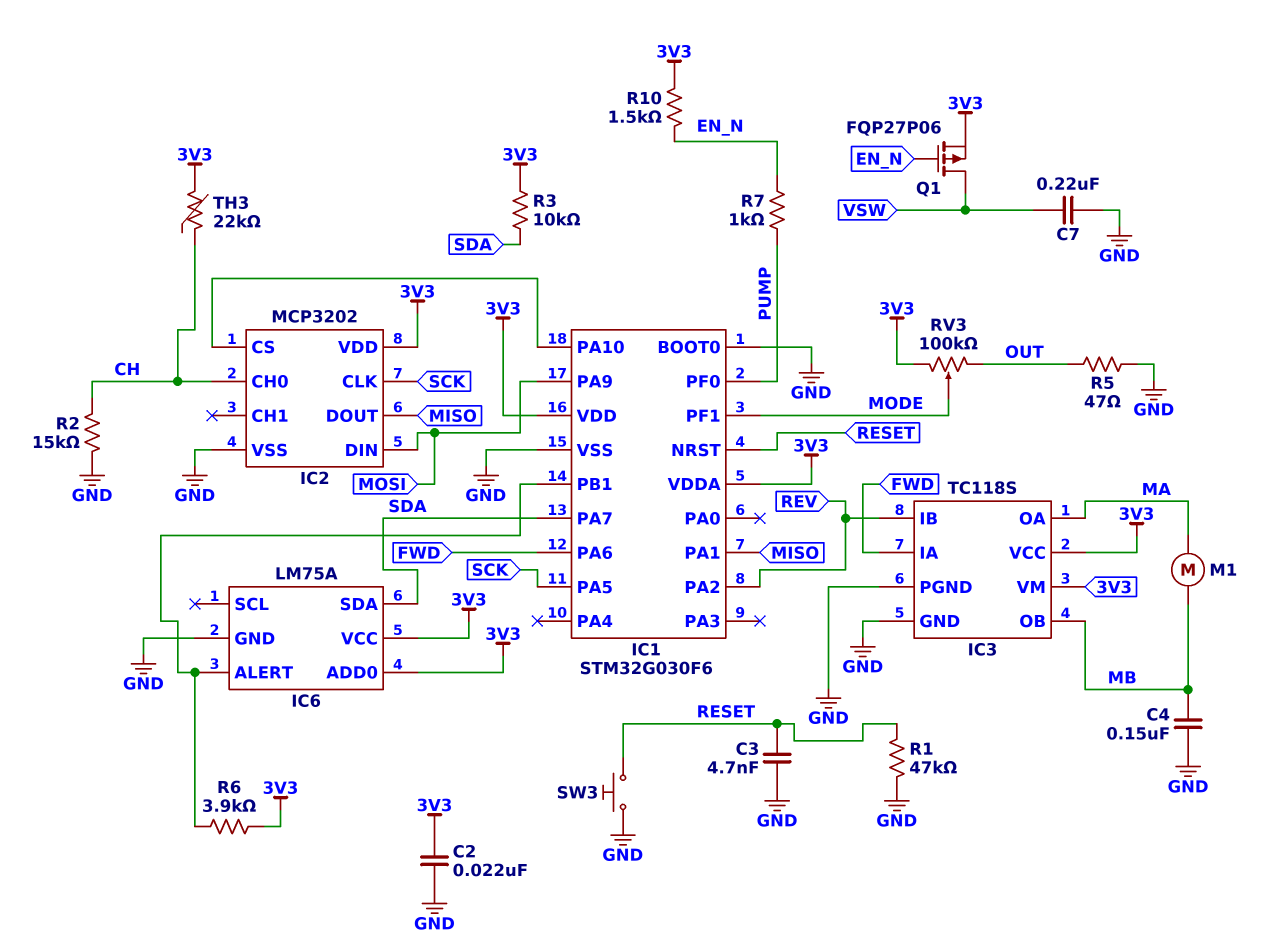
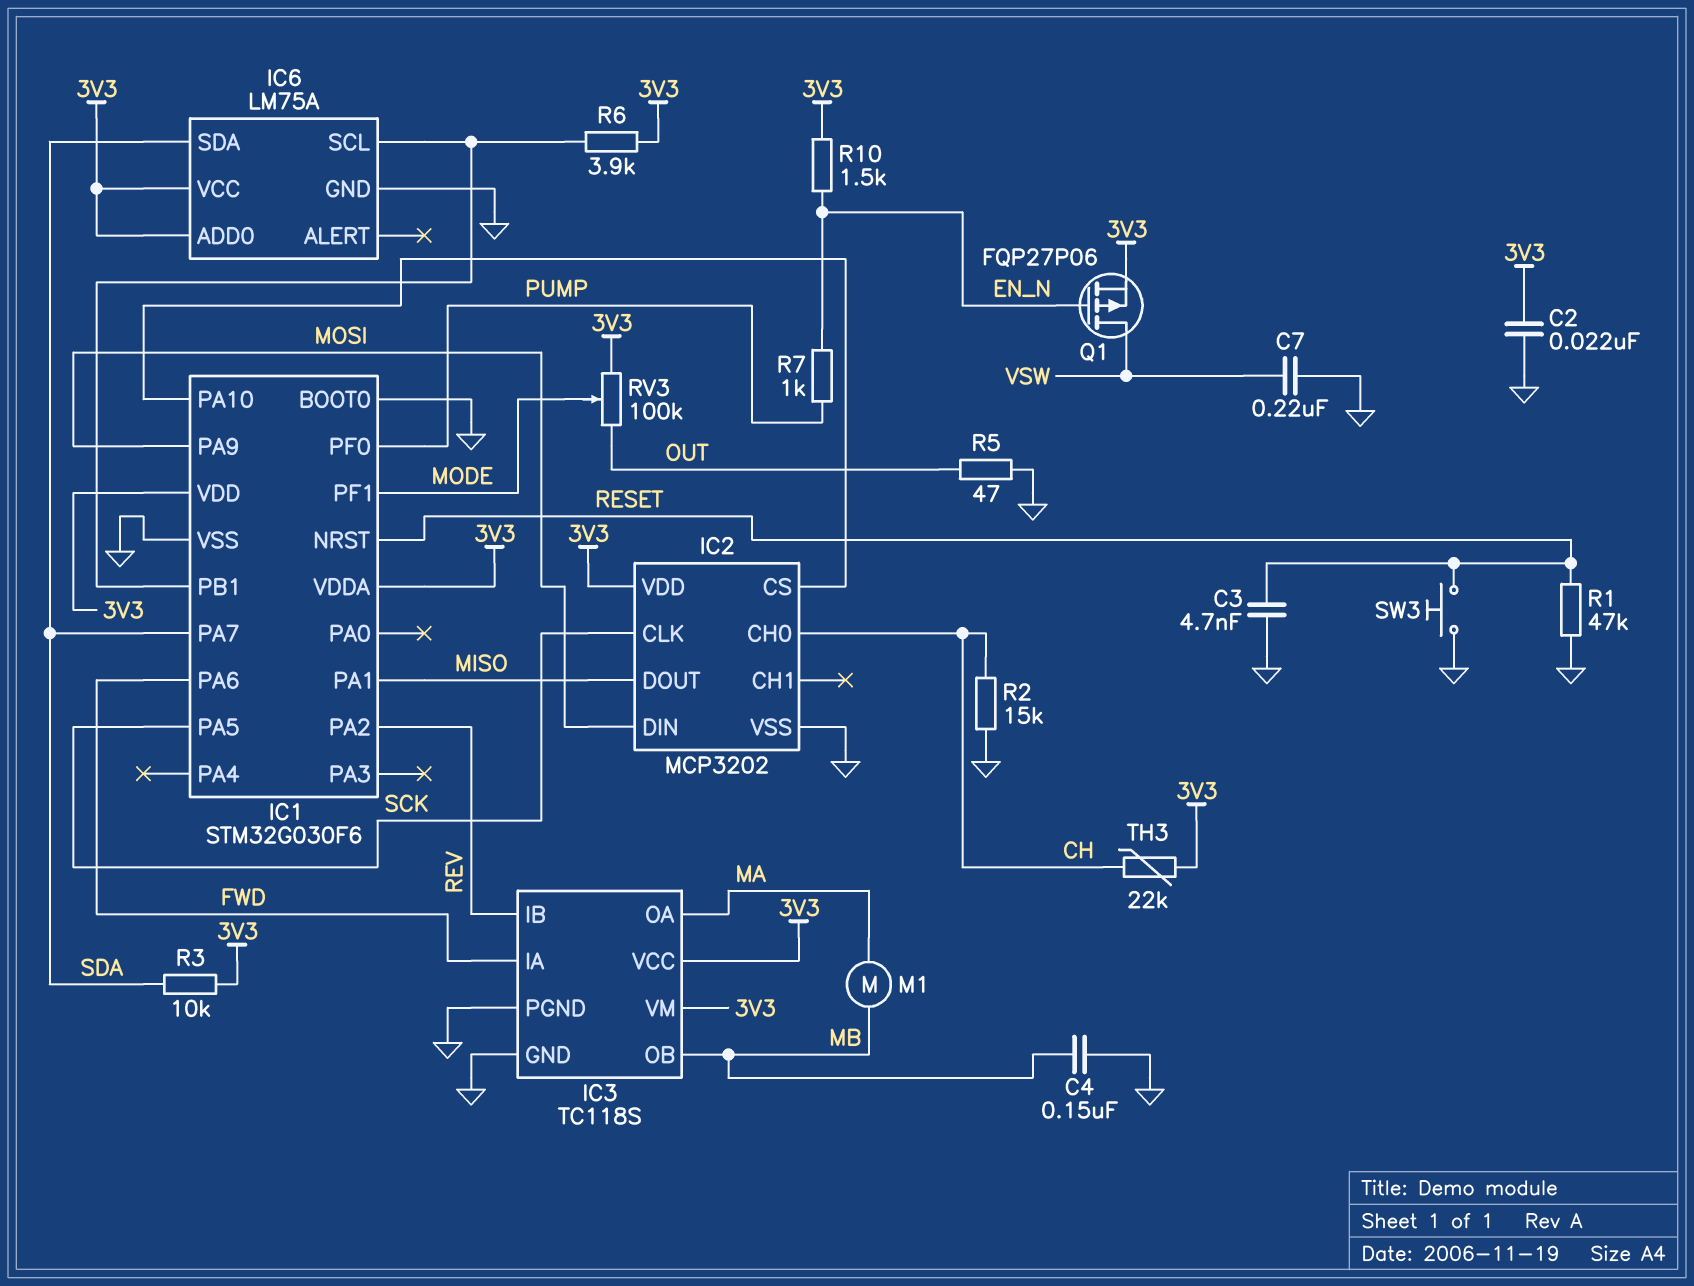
IC6 pin ALERT: IC1/PB1 -> none
IC6 pin SCL: none -> IC1/PB1

